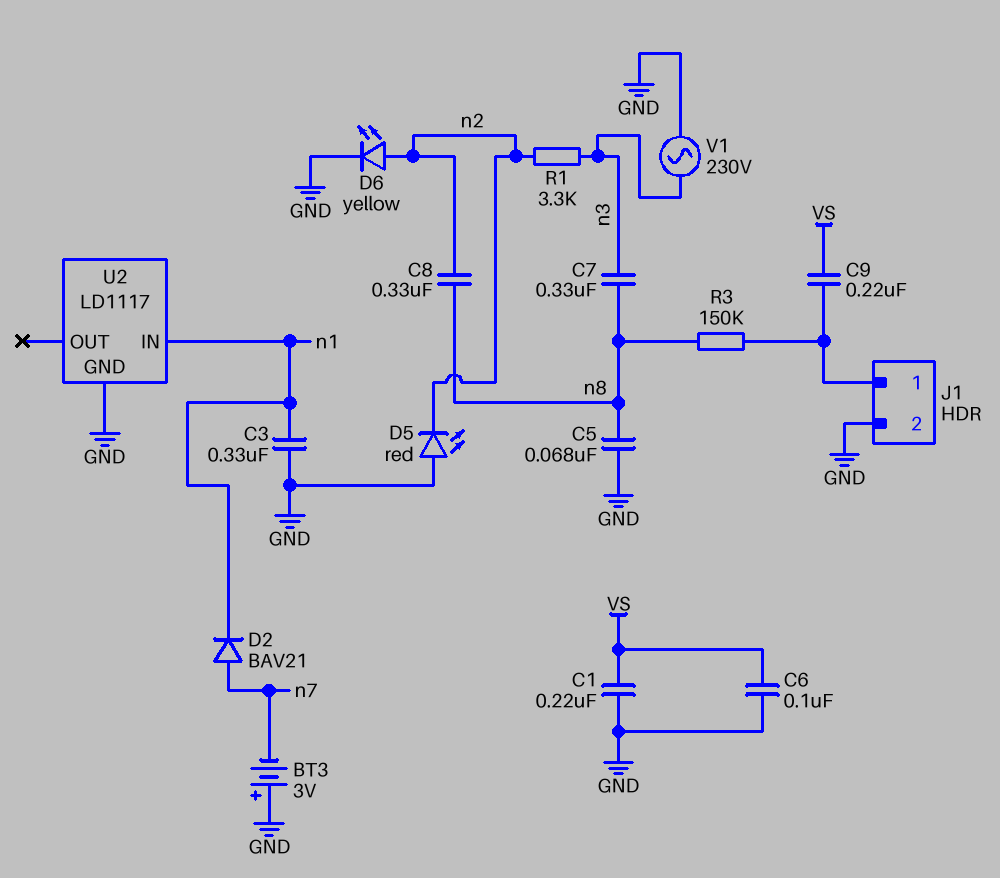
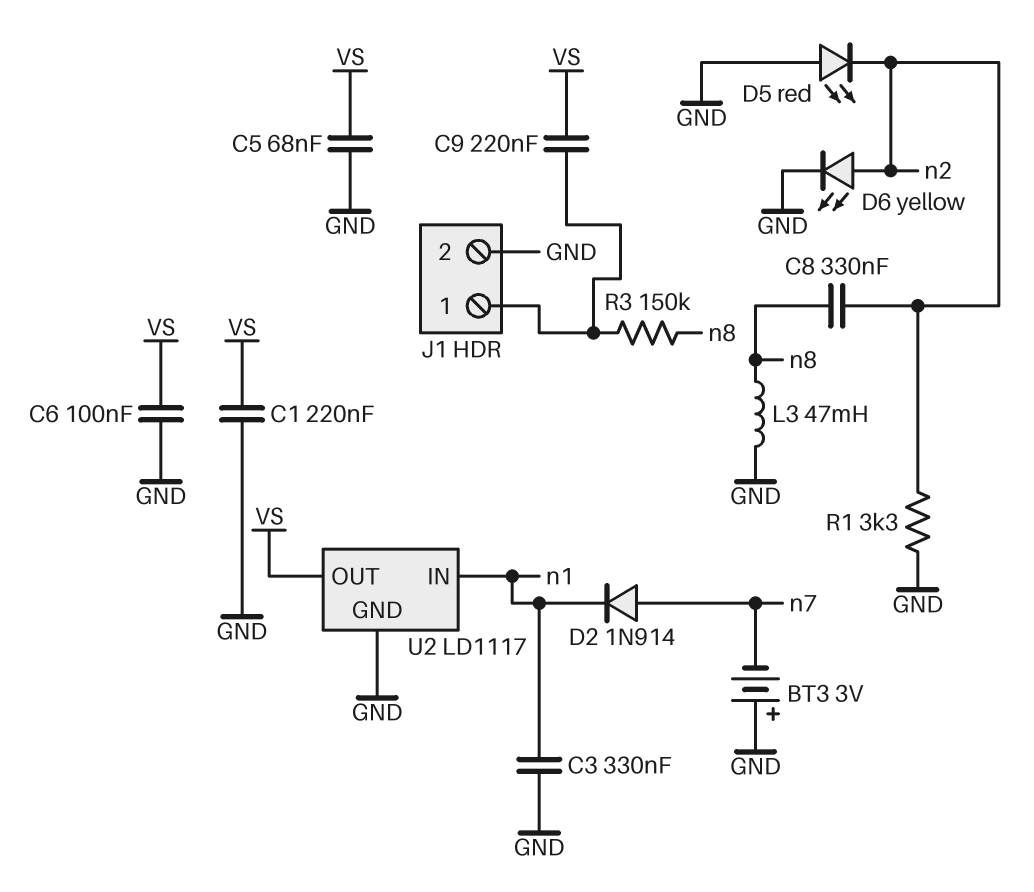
C5: 68nF (GND, n8) -> 68nF (GND, VS)
C7: 330nF (n3, n8) -> none
D2: diode BAV21 (A n7, K n1) -> diode 1N914 (A n7, K n1)
L3: none -> 47mH (GND, n8)
R1: 3.3k (n2, n3) -> 3.3k (GND, n2)
U2 pin OUT: none -> VS
V1: AC 230V (GND, n3) -> none

